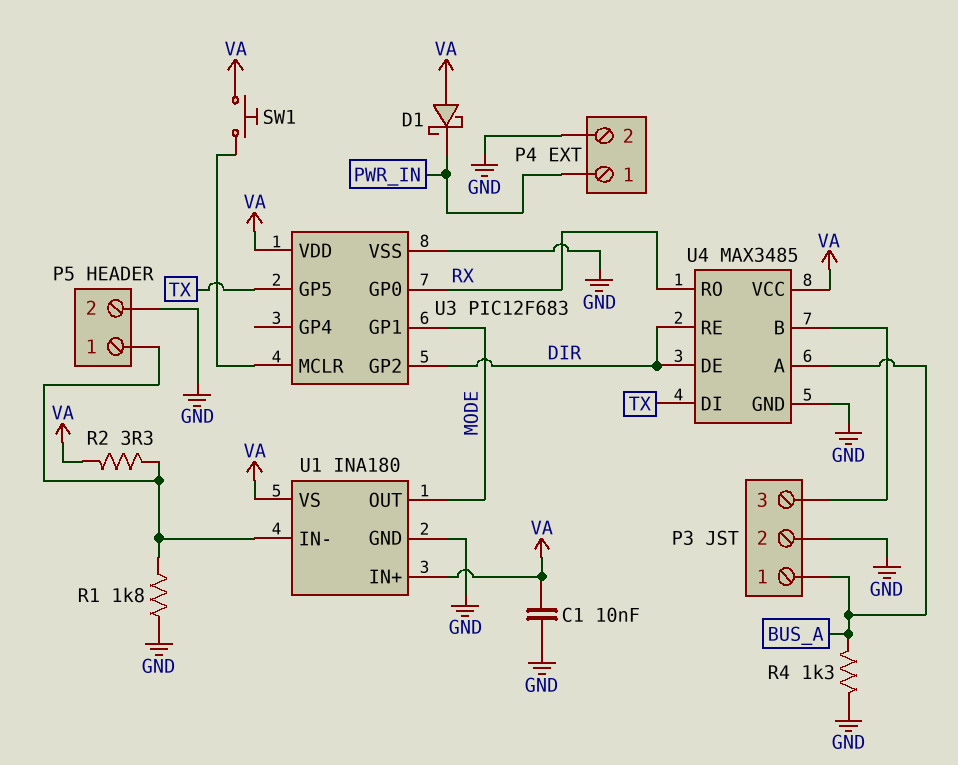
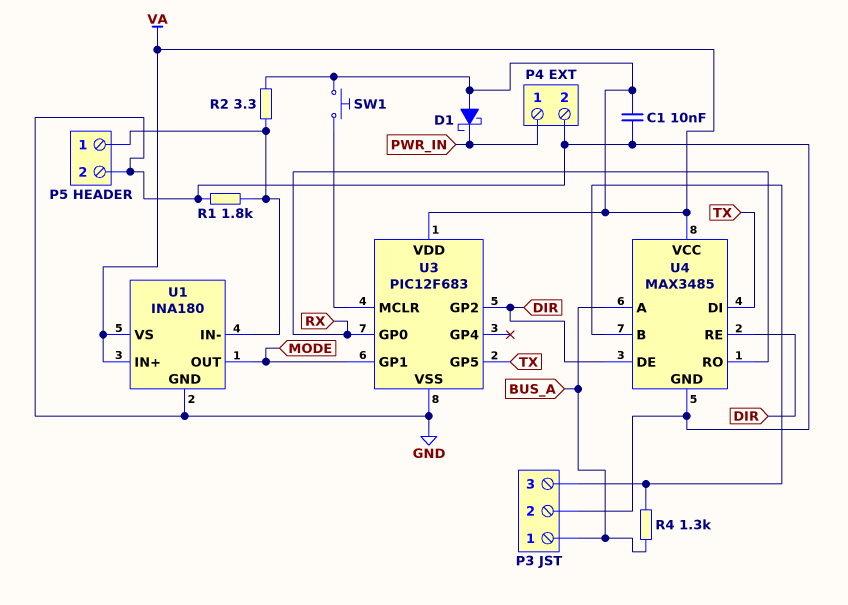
R4: 1.3k (BUS_A, GND) -> 1.3k (BUS_A, P3/3)

